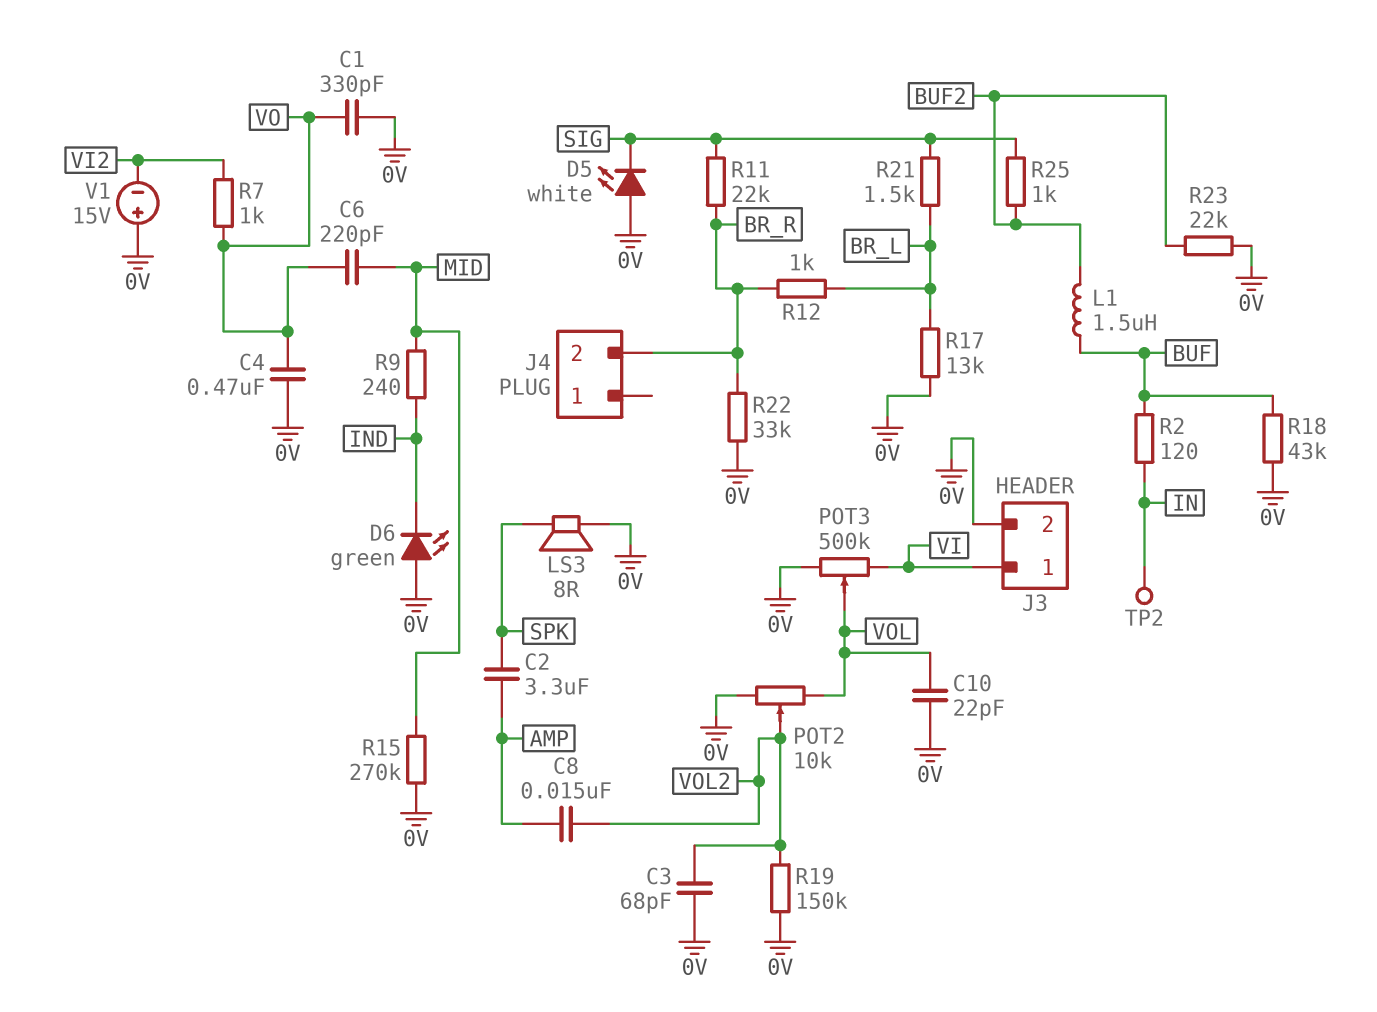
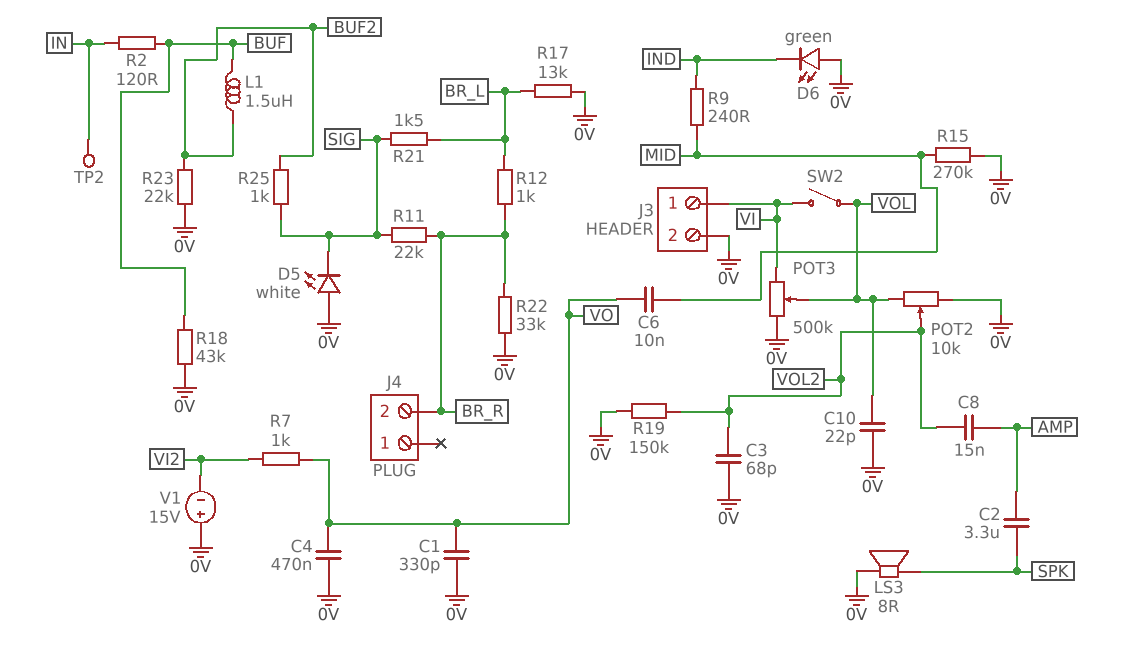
C6: 220pF (MID, VO) -> 10nF (MID, VO)
SW2: none -> switch (VI, VOL)

